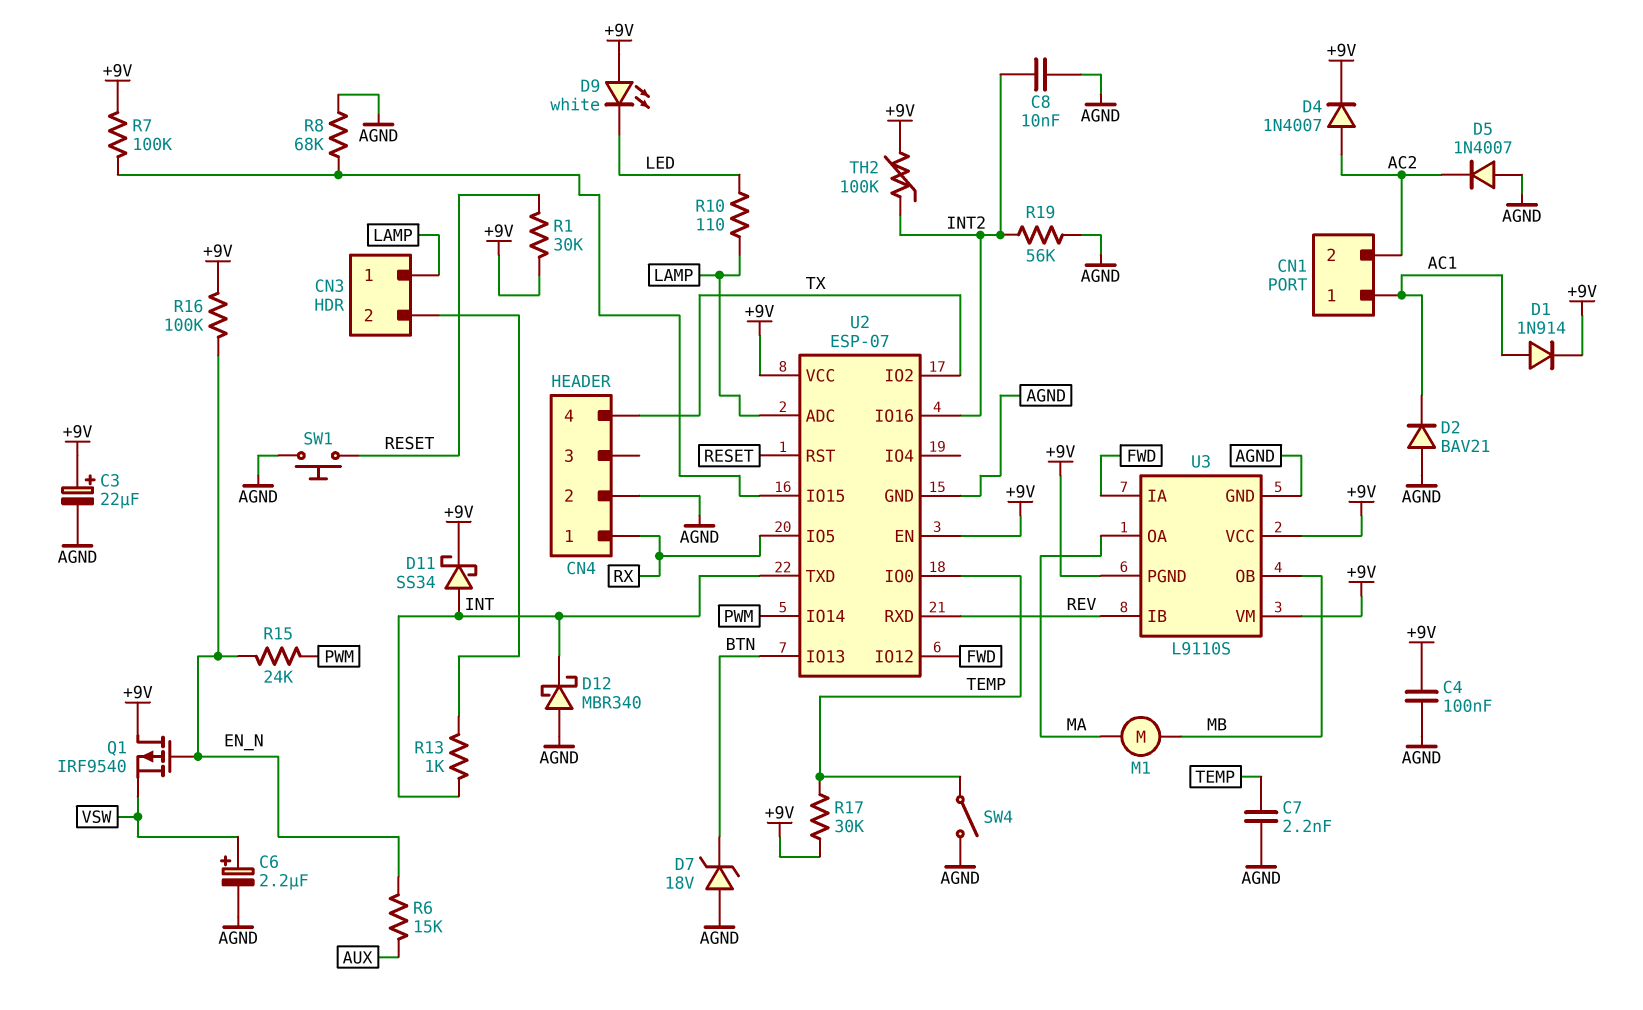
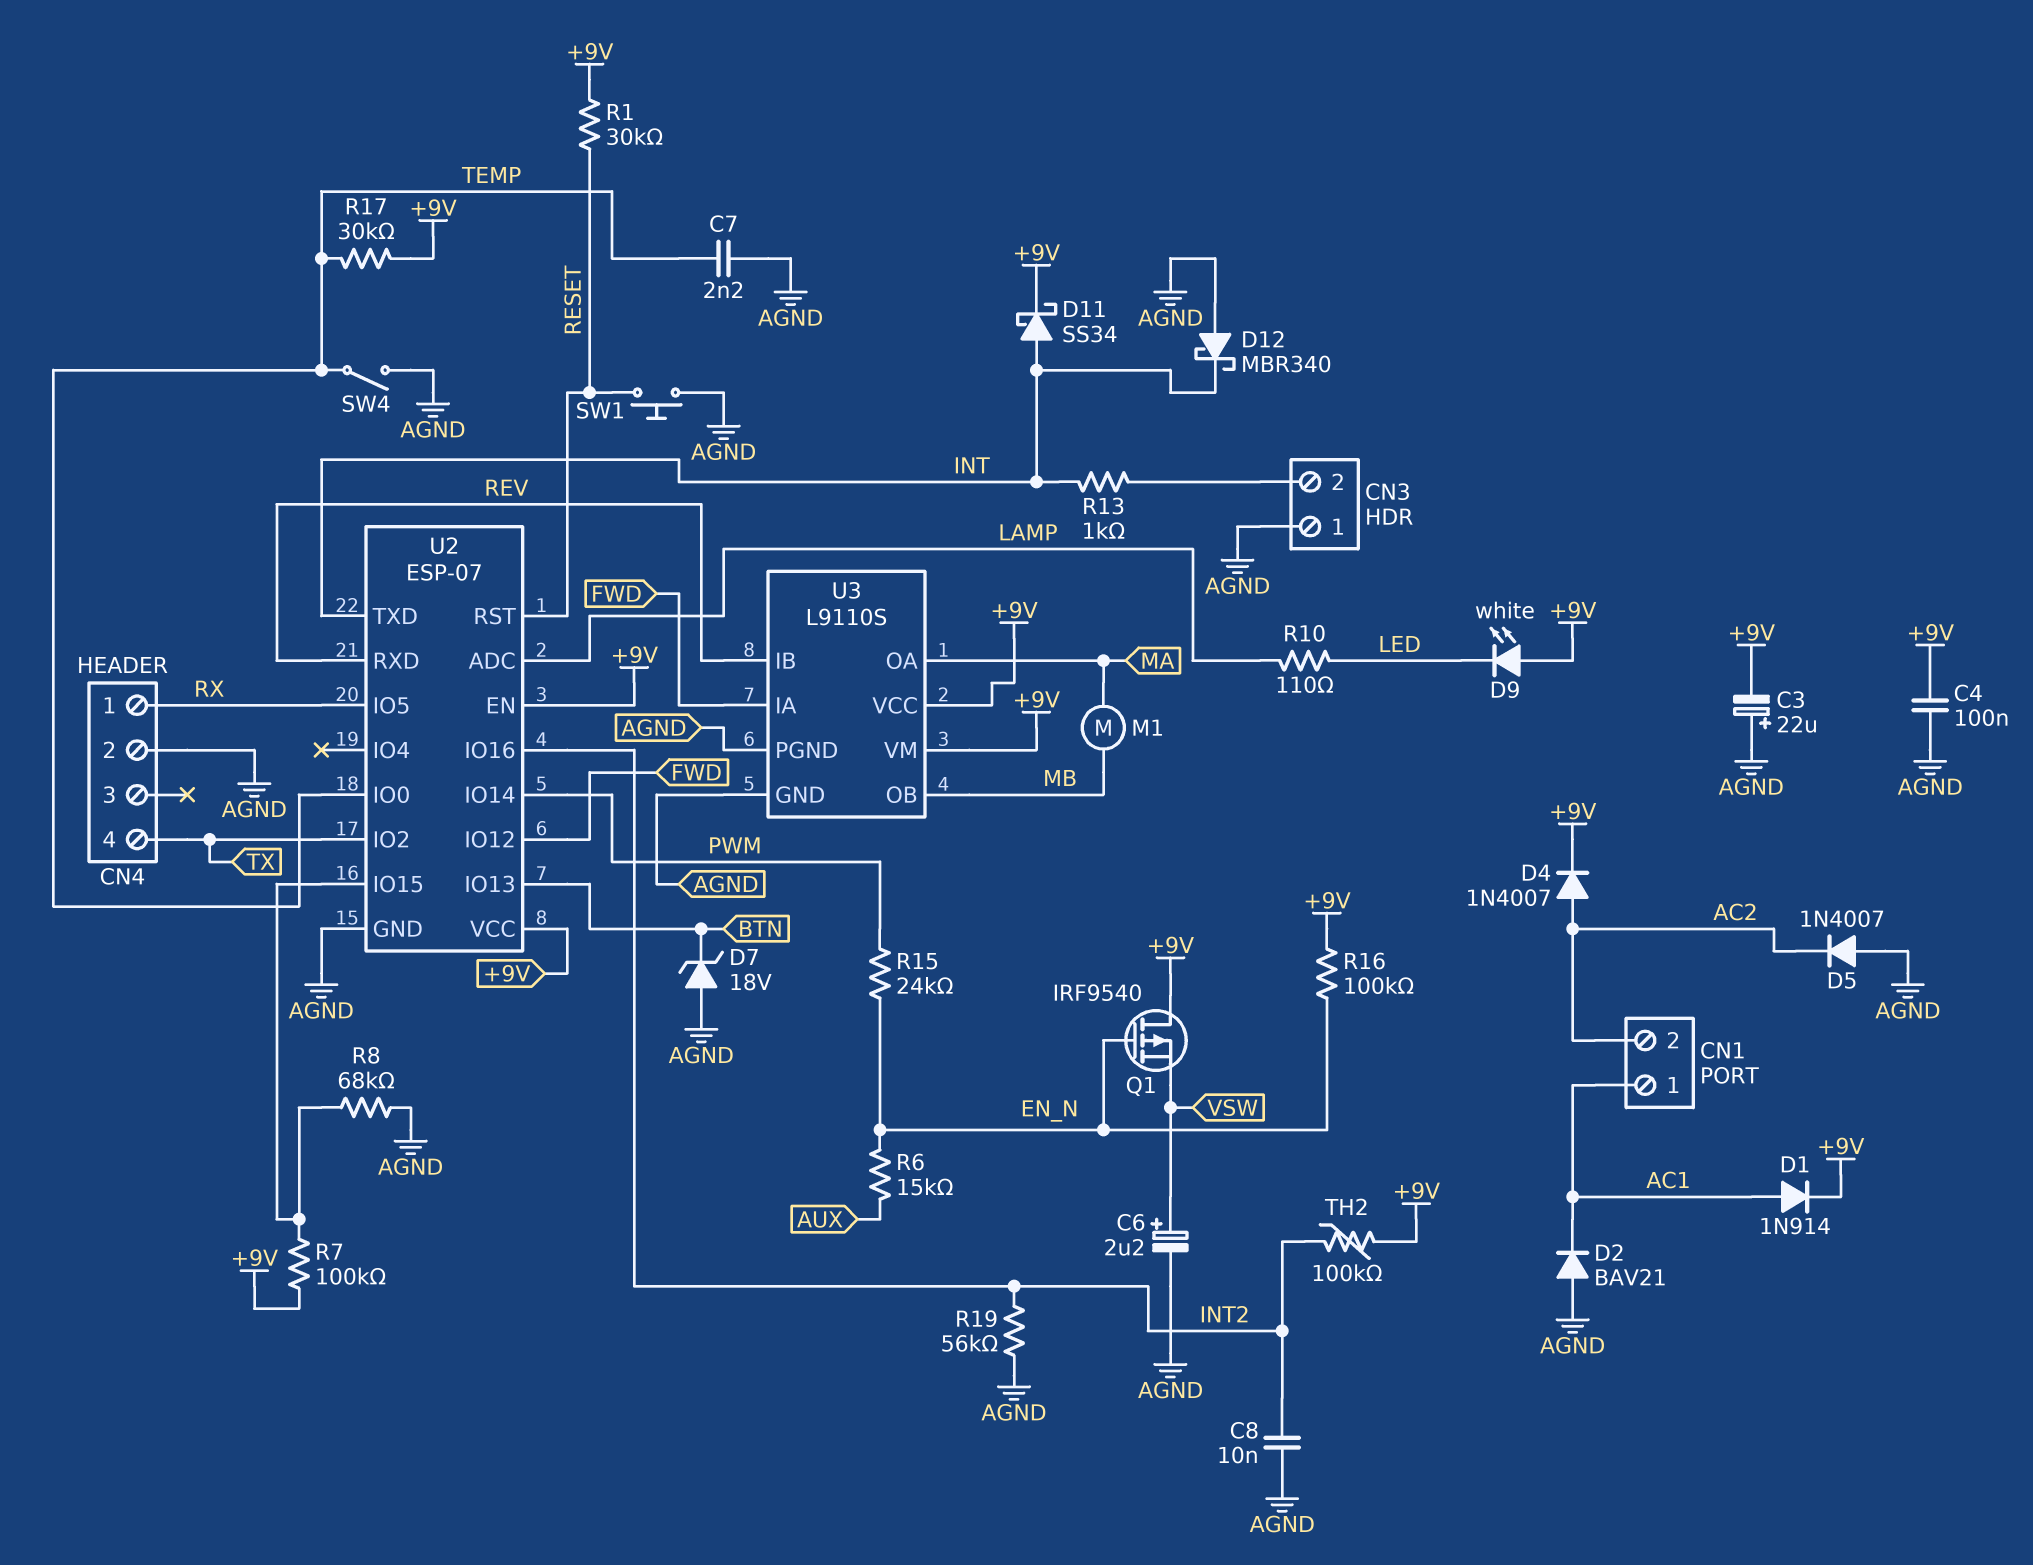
C3: 22uF (plus +9V, minus AGND) -> 22uF (plus AGND, minus +9V)
CN3 pin 1: LAMP -> AGND
U3 pin PGND: +9V -> AGND

